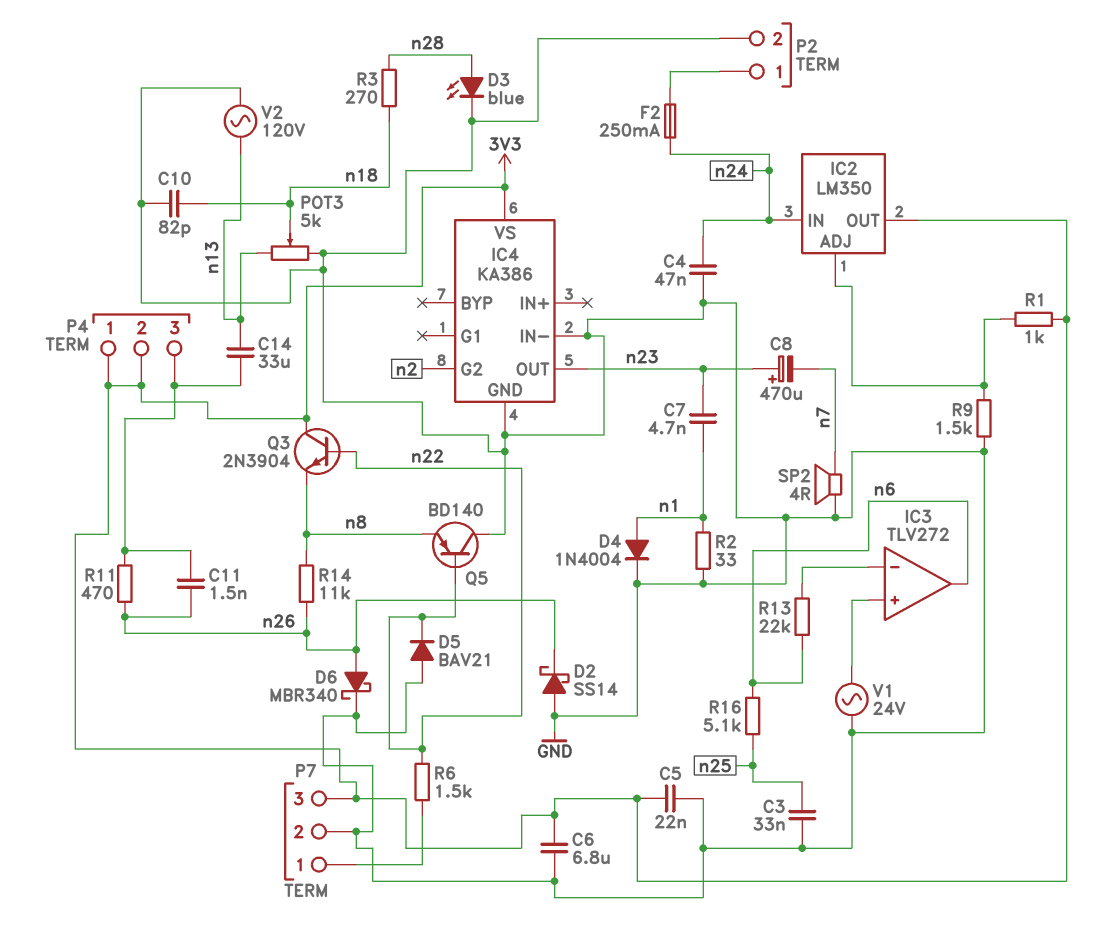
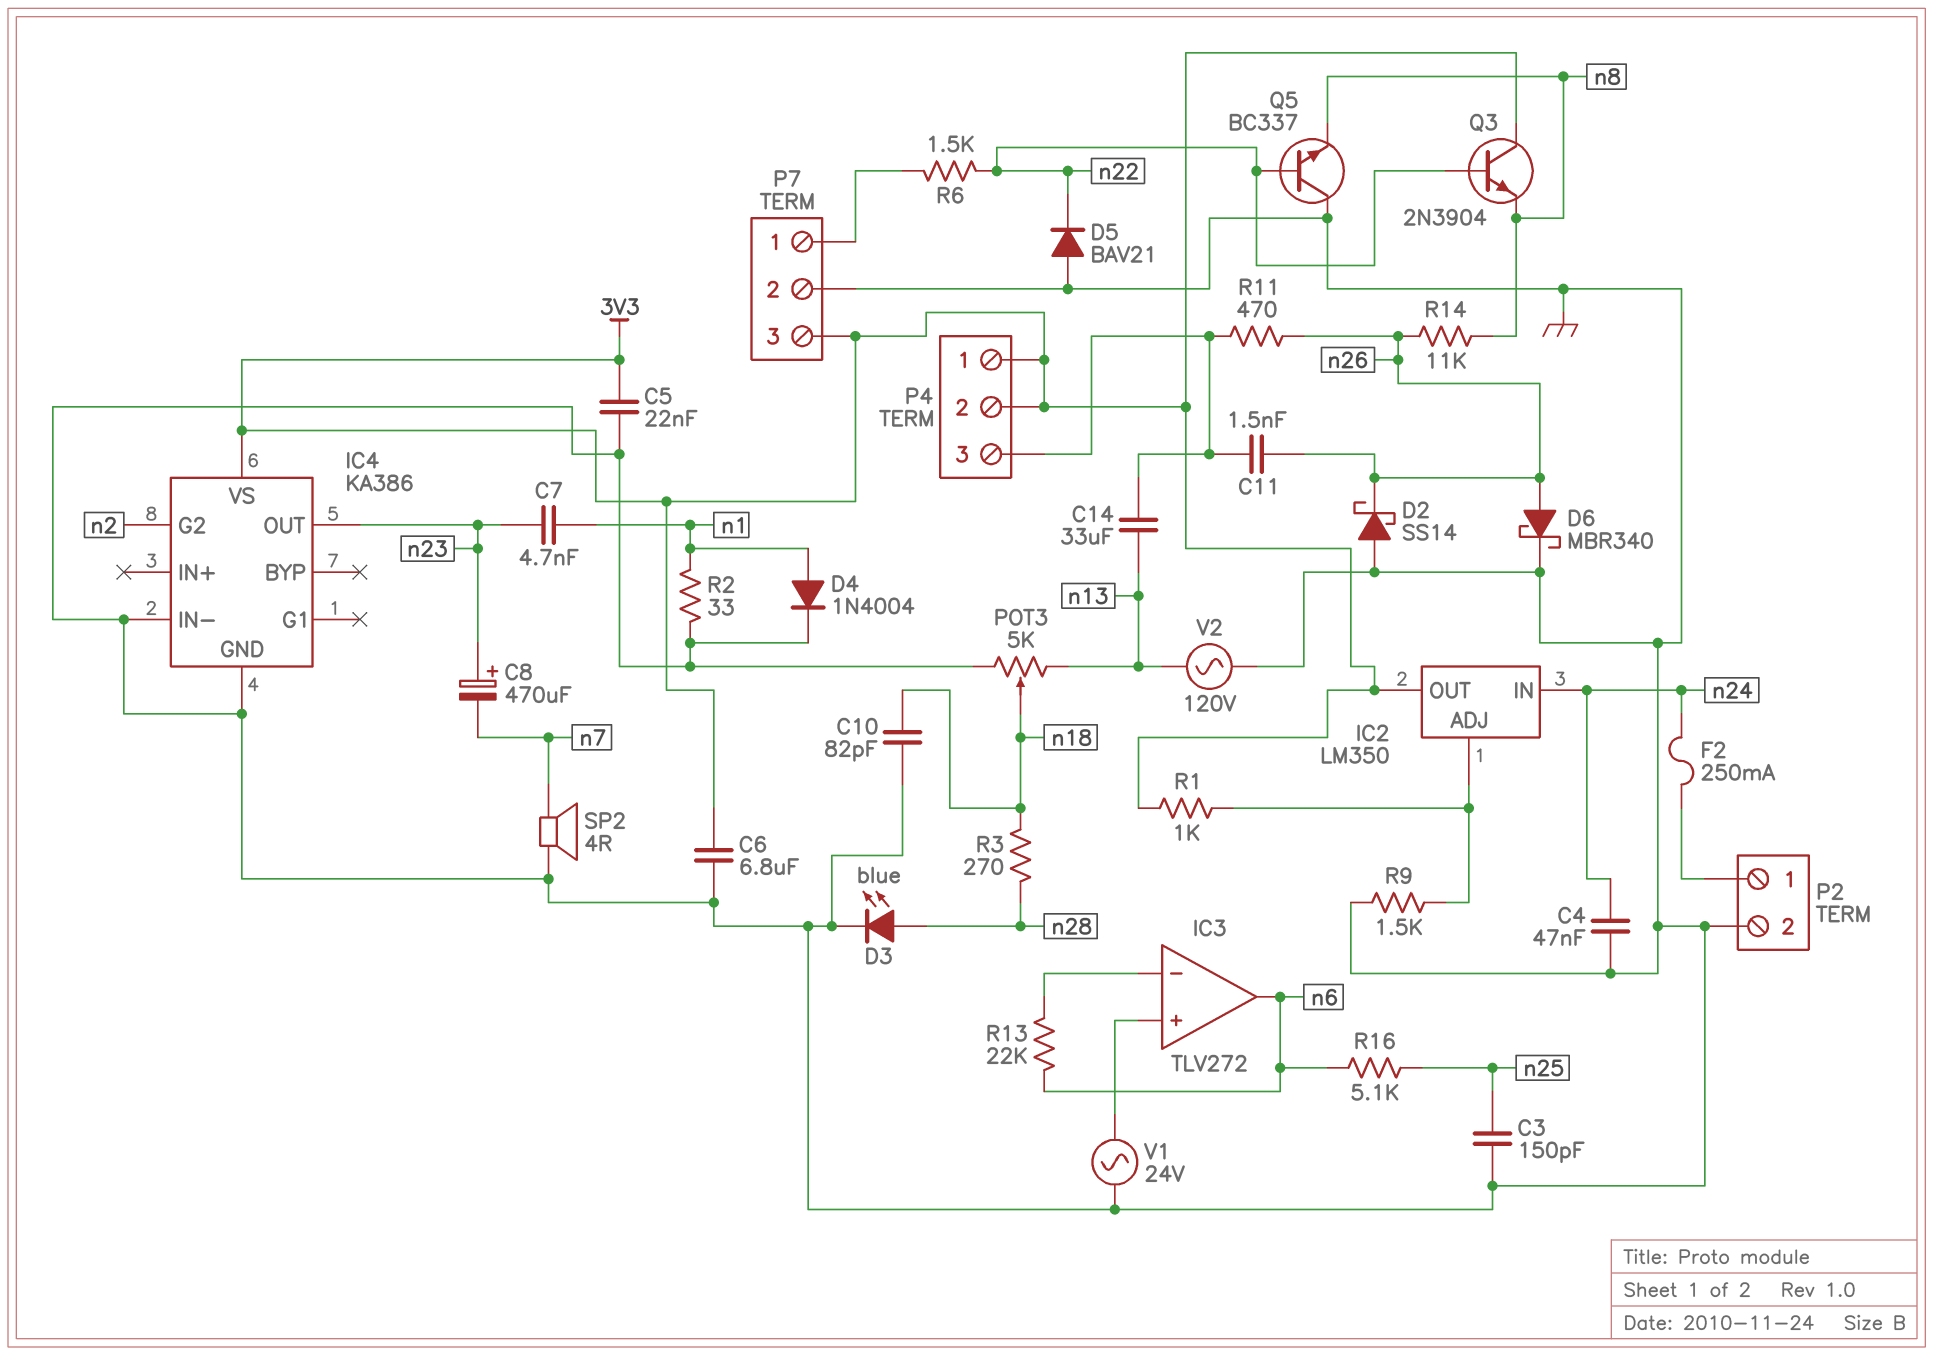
C3: 33nF (GND, n25) -> 150pF (GND, n25)
Q5: PNP BD140 (B n22, C GND, E n8) -> NPN BC337 (B n22, C GND, E n8)

